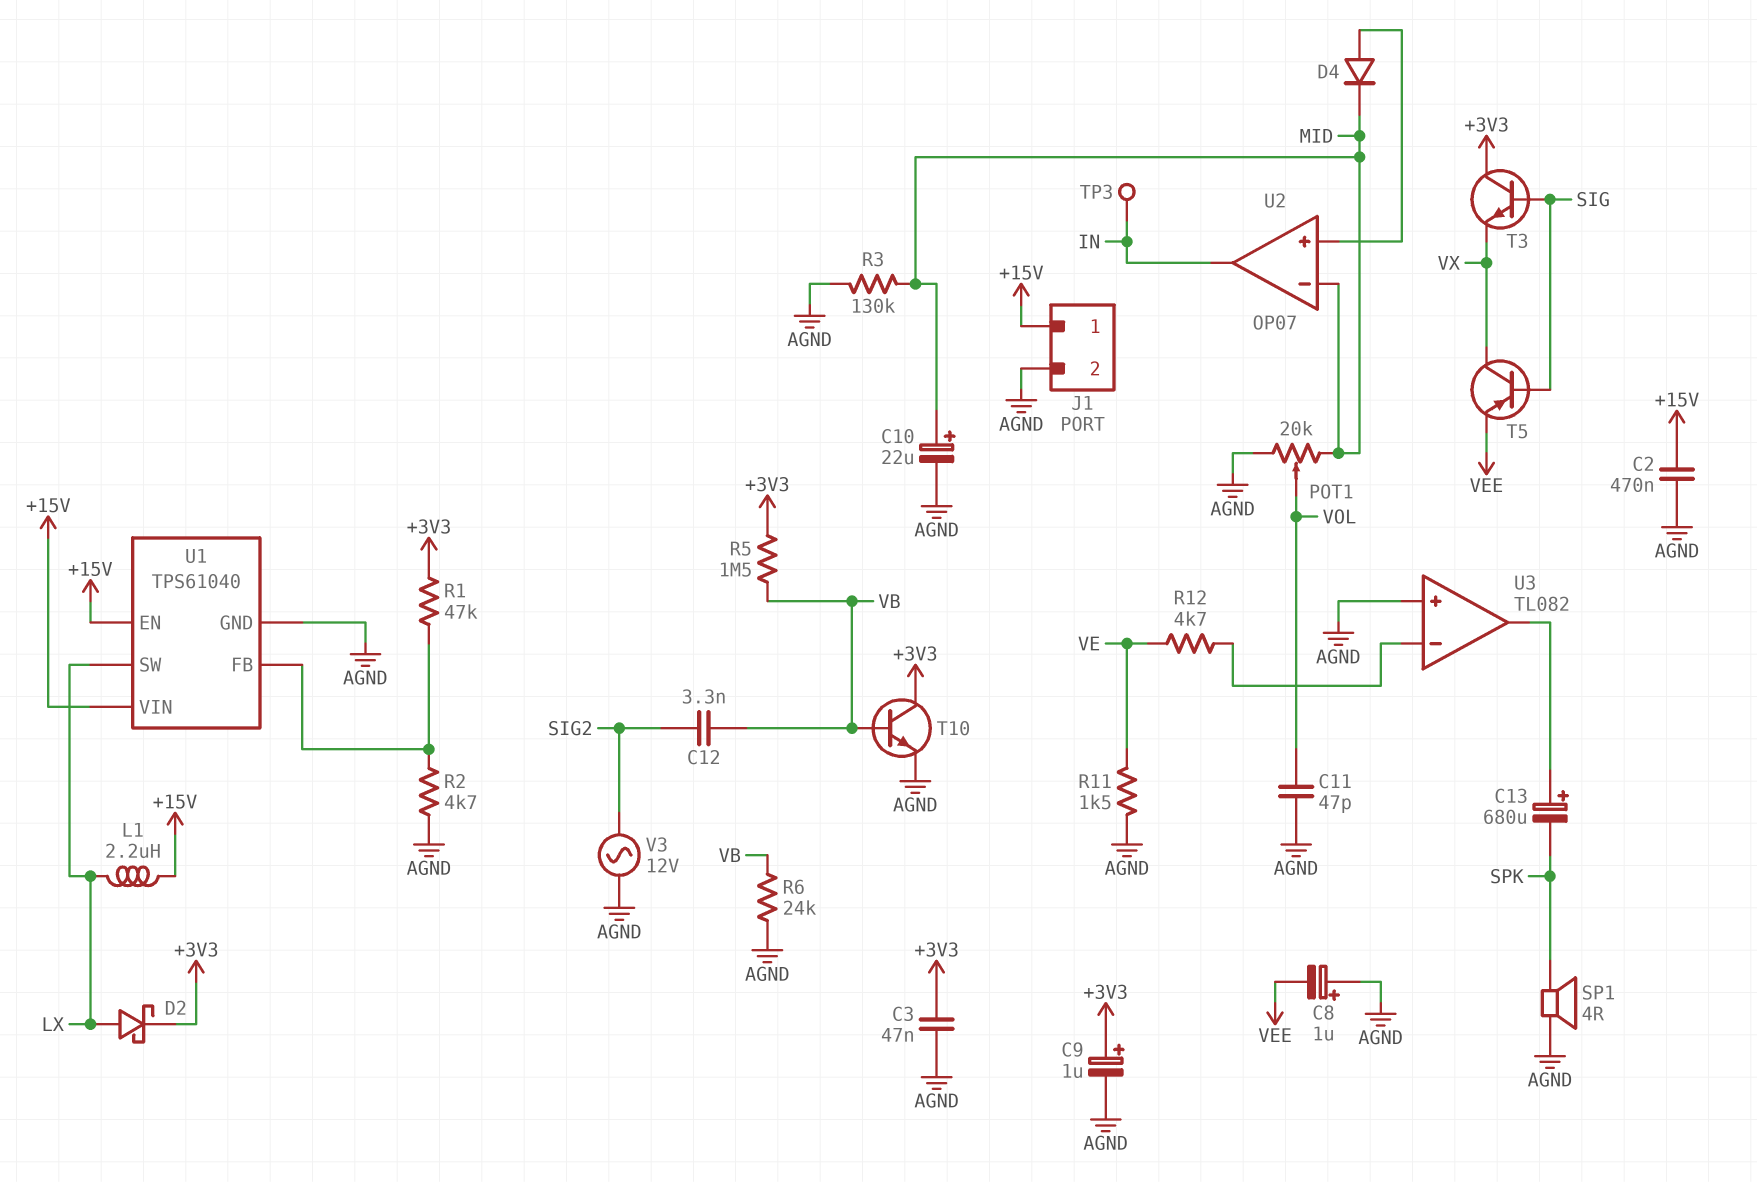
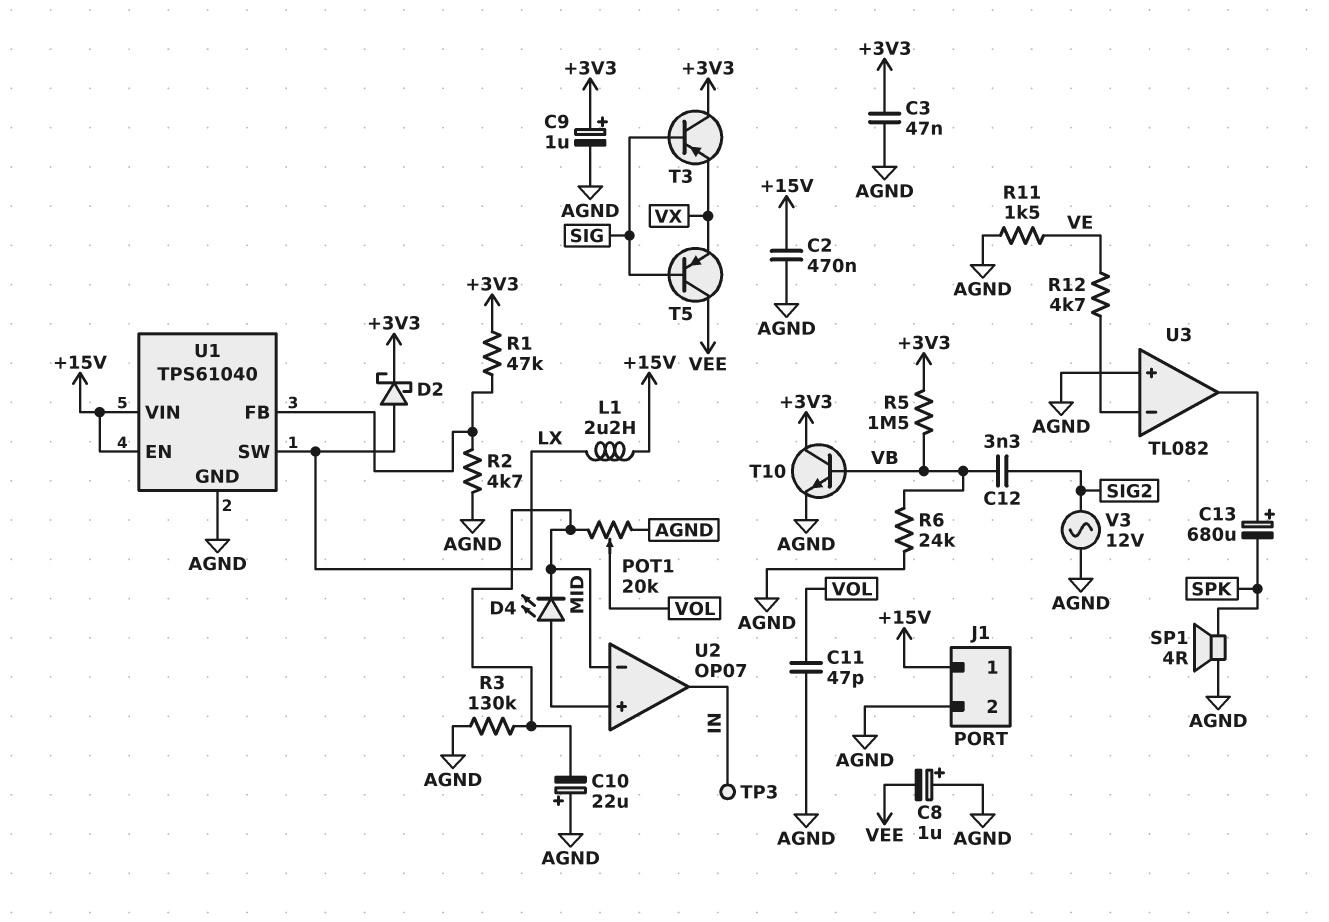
C10: 22uF (plus MID, minus AGND) -> 22uF (plus AGND, minus MID)
D4: diode (A U2/in+, K MID) -> LED (A U2/in+, K MID)
T3: NPN (B SIG, C +3V3, E VX) -> PNP (B SIG, C +3V3, E VX)
T5: PNP (B SIG, C VX, E VEE) -> PNP (B SIG, C VEE, E VX)

